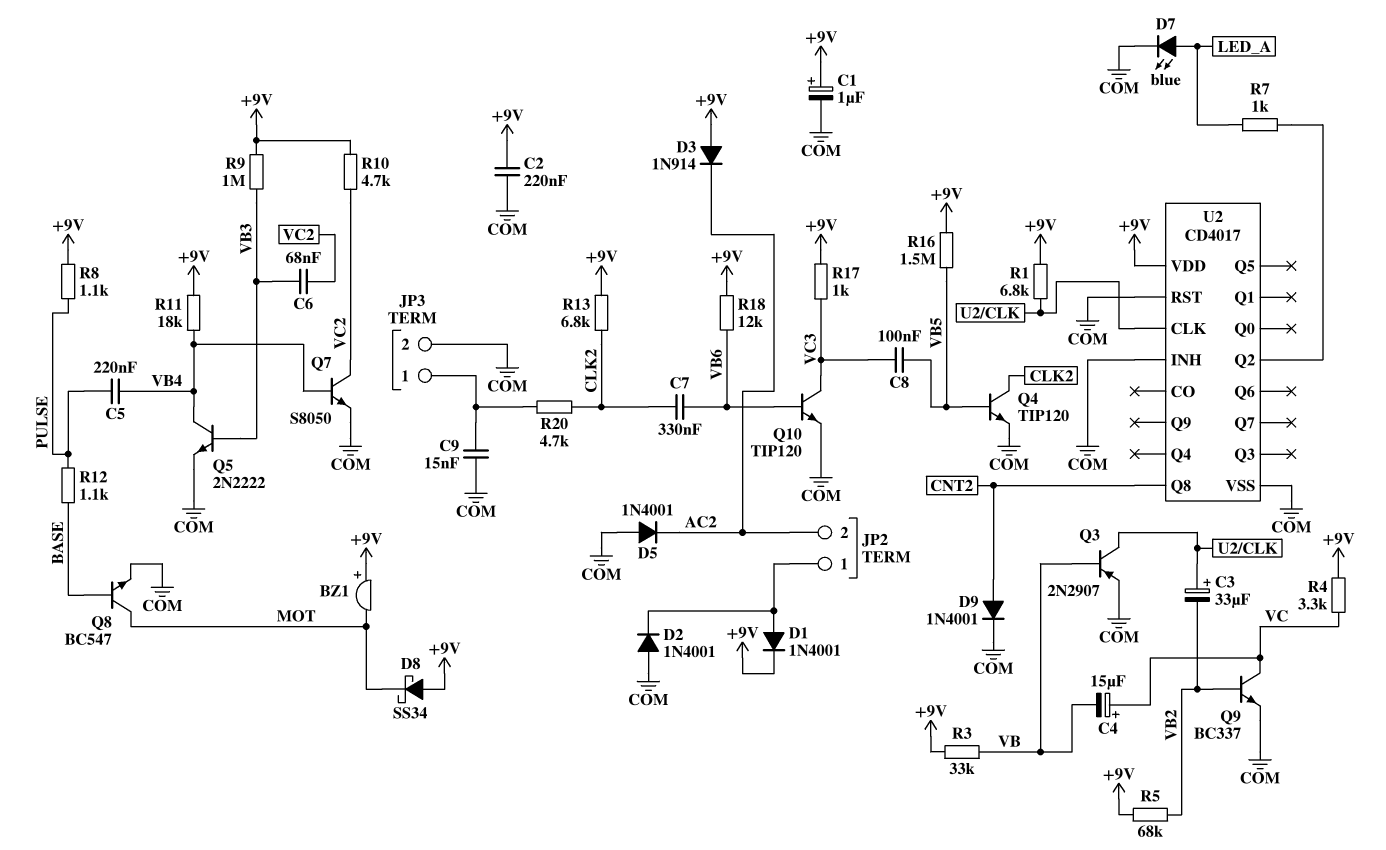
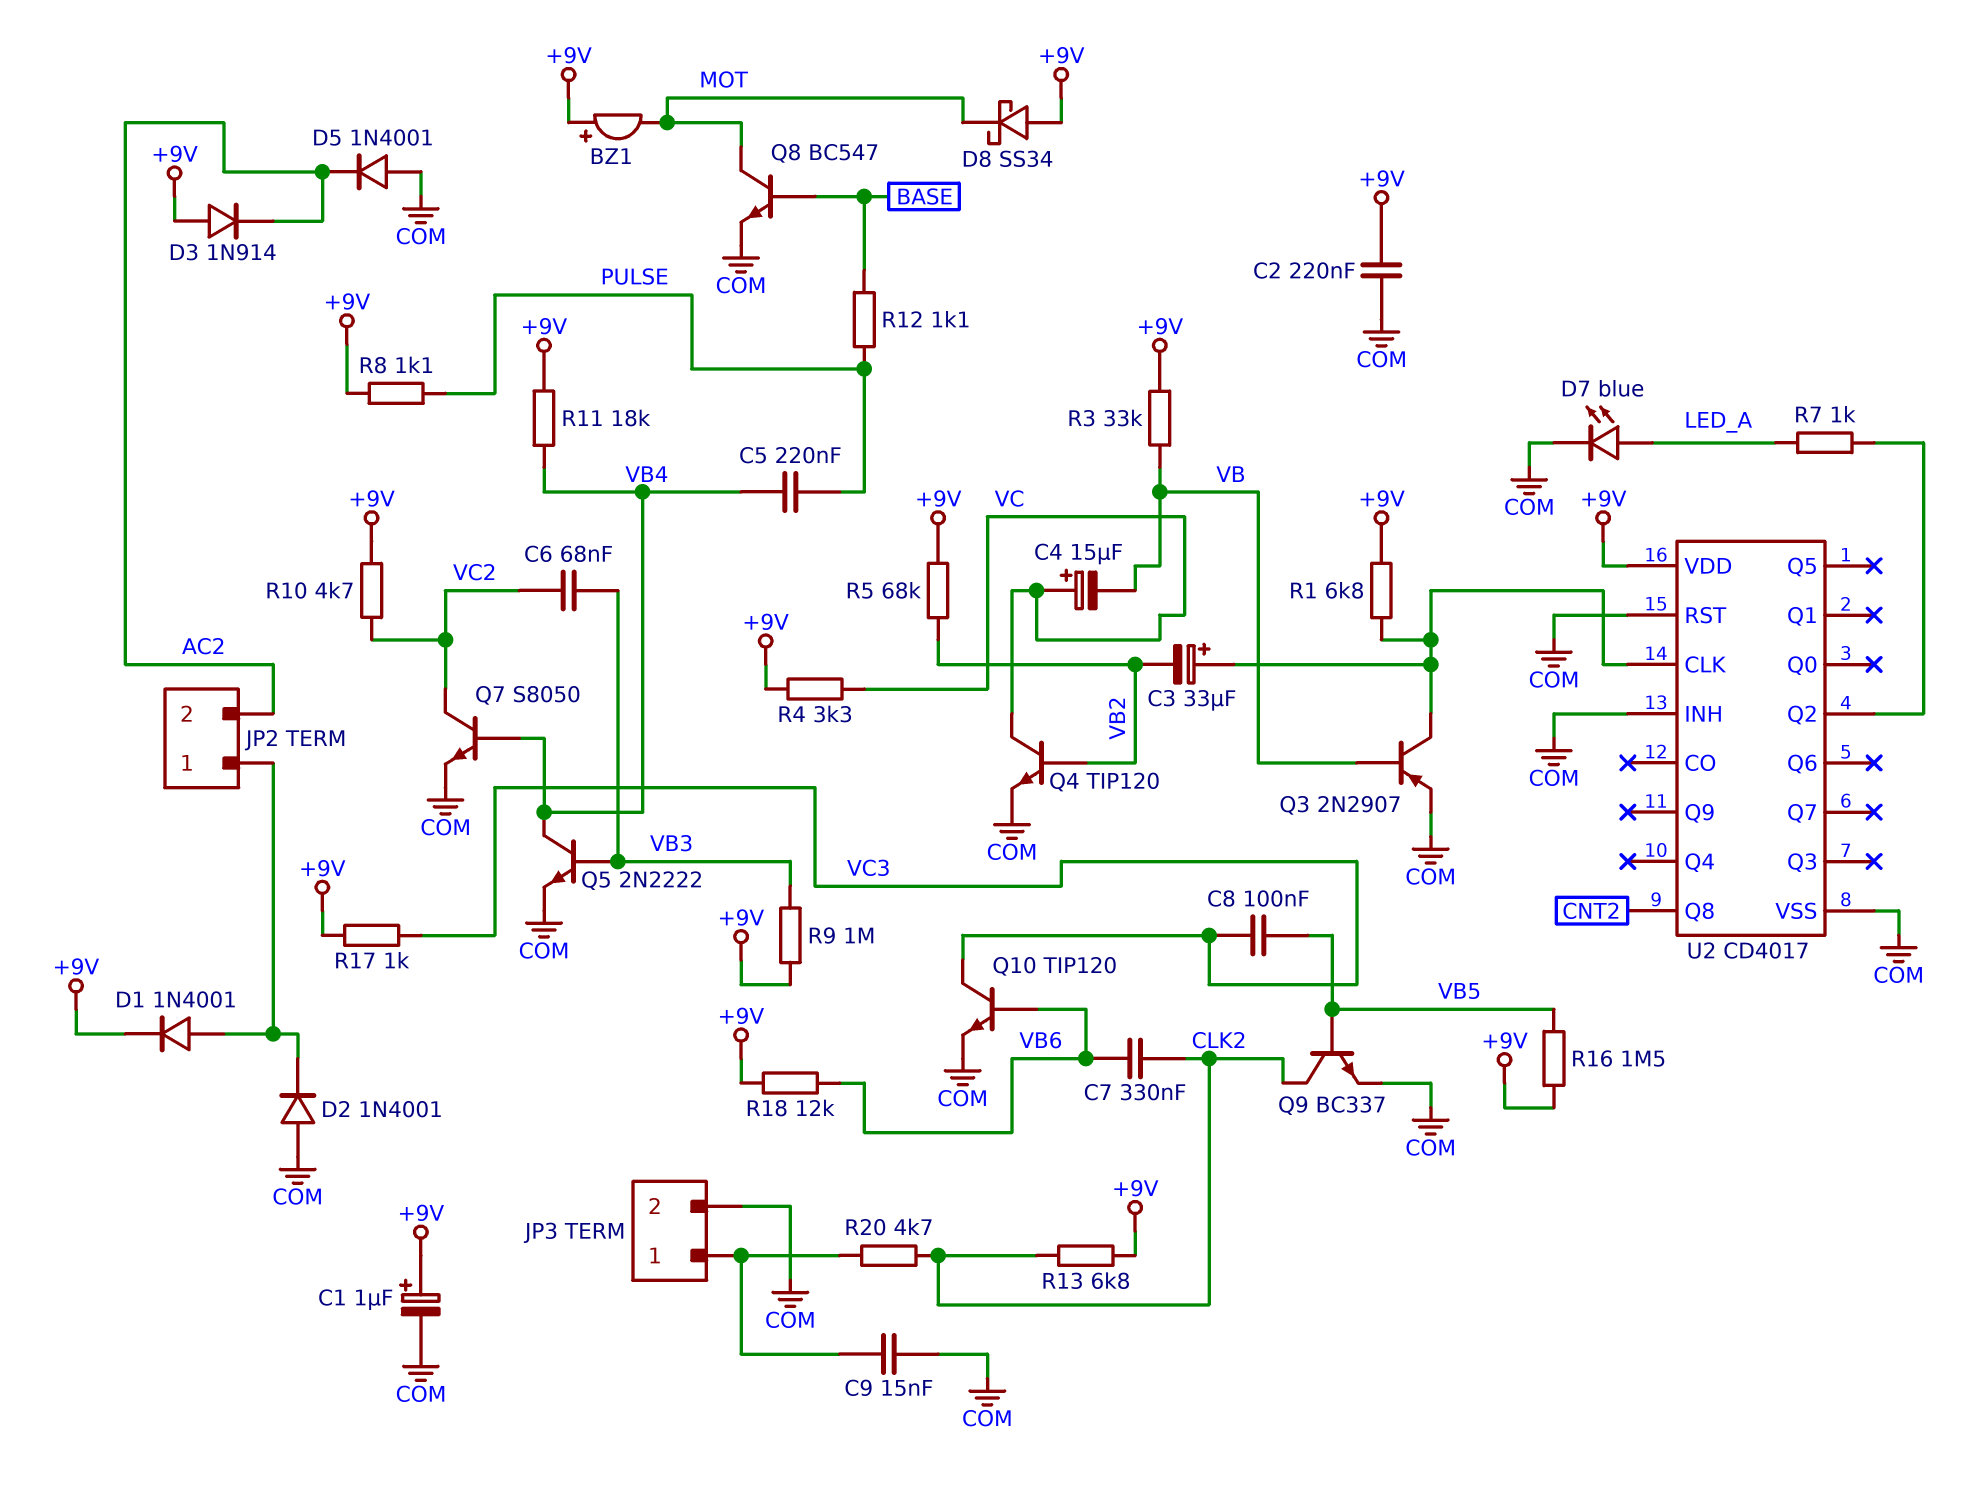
D9: diode 1N4001 (A CNT2, K COM) -> none
Q4: NPN TIP120 (B VB5, C CLK2, E COM) -> NPN TIP120 (B VB2, C VC, E COM)
Q9: NPN BC337 (B VB2, C VC, E COM) -> NPN BC337 (B VB5, C CLK2, E COM)

